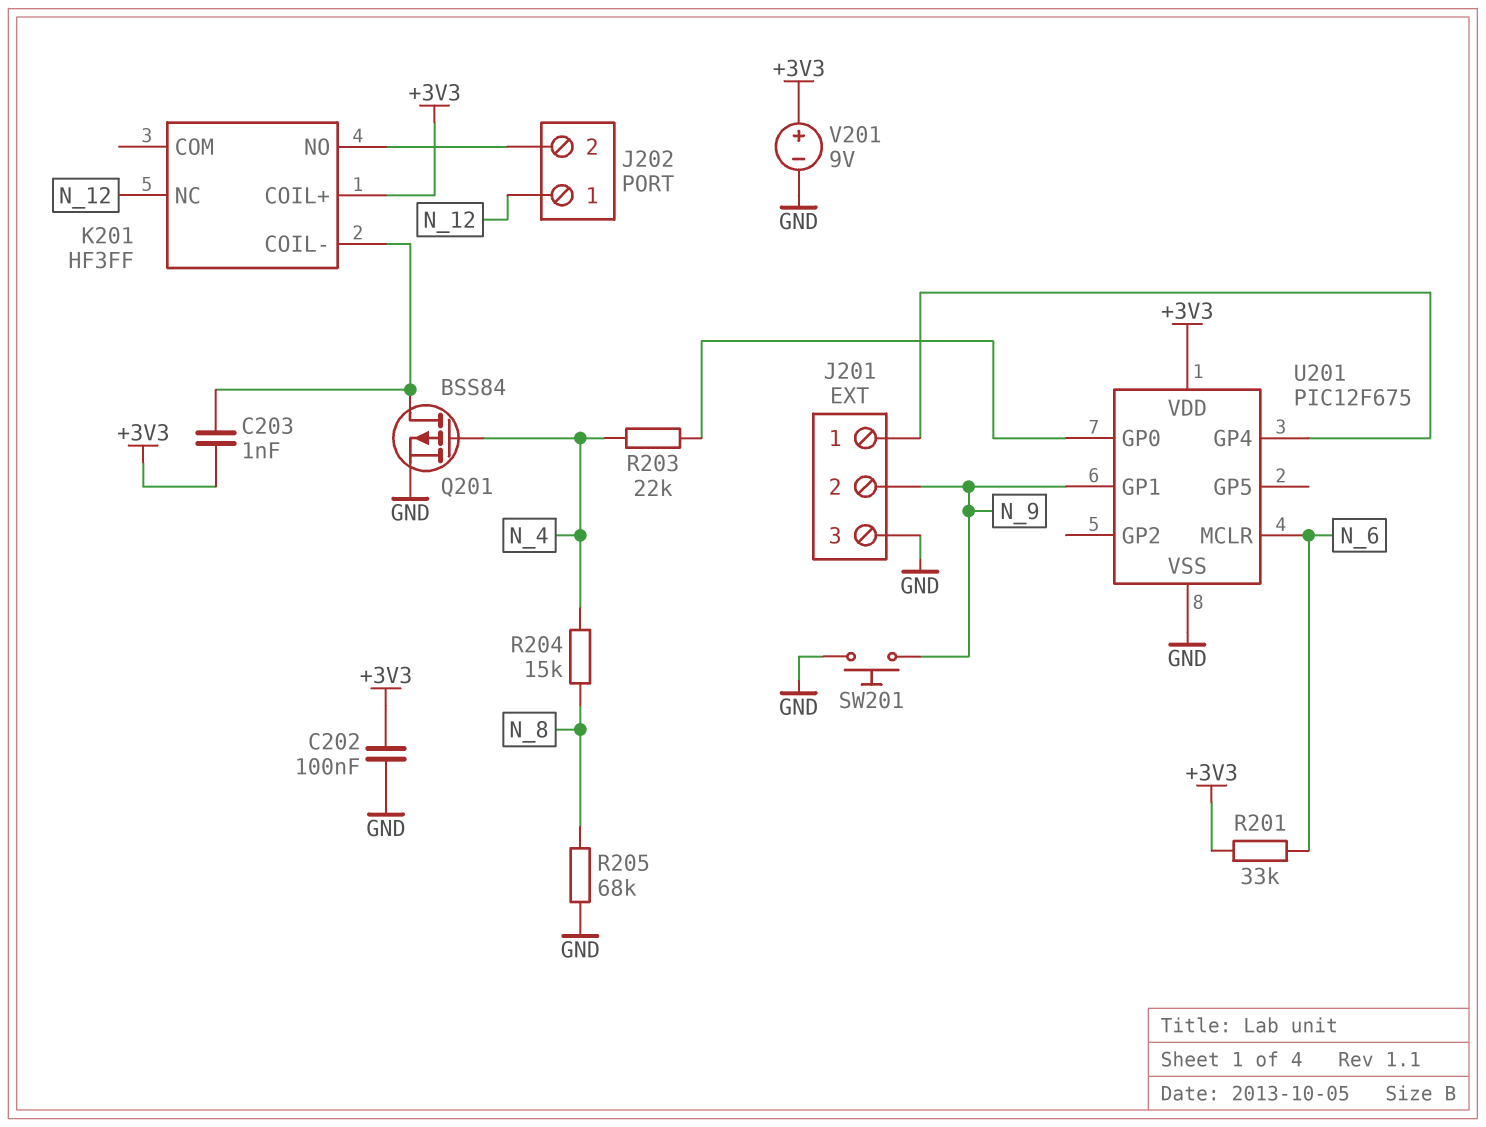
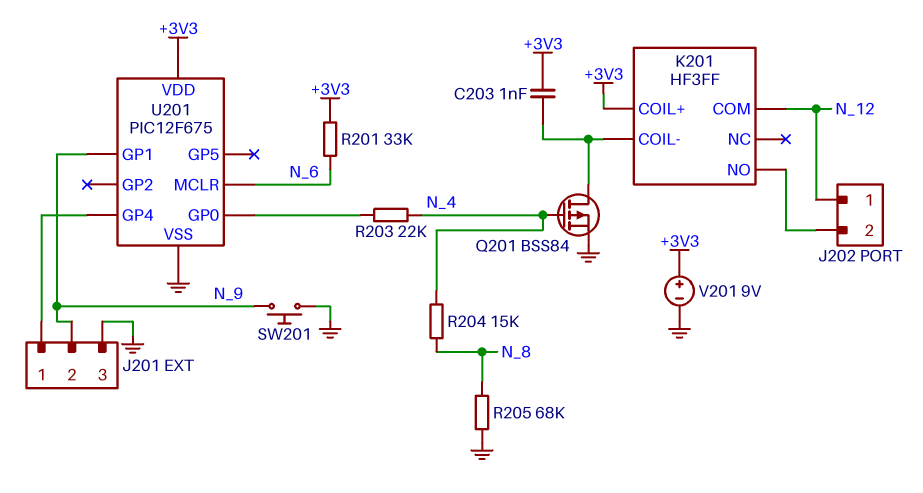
C202: 100nF (+3V3, GND) -> none
K201 pin COM: none -> N_12
K201 pin NC: N_12 -> none

